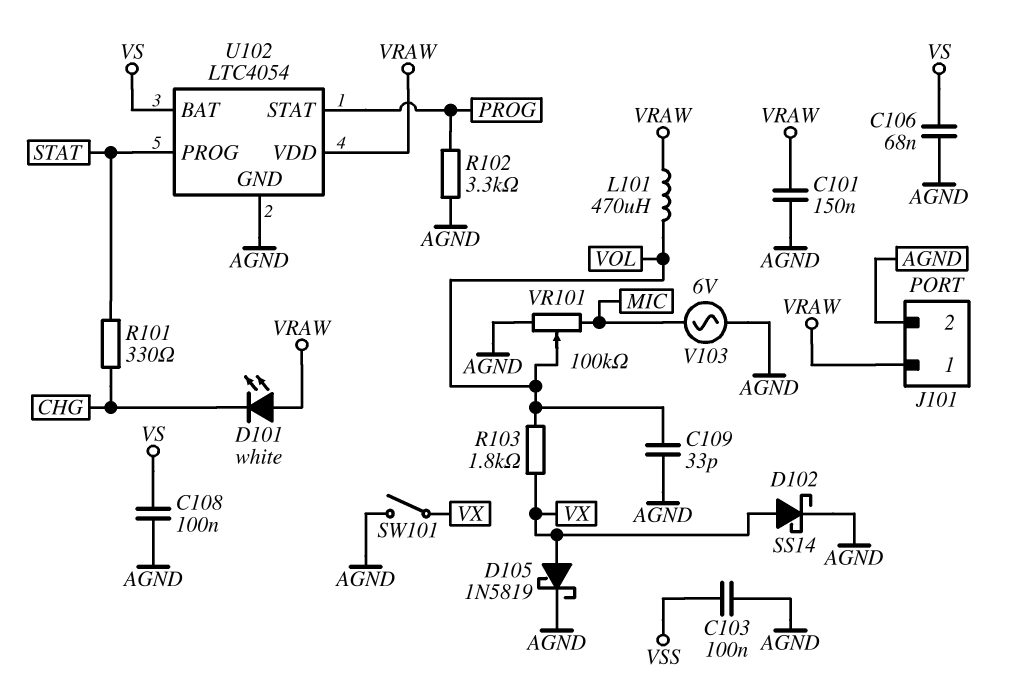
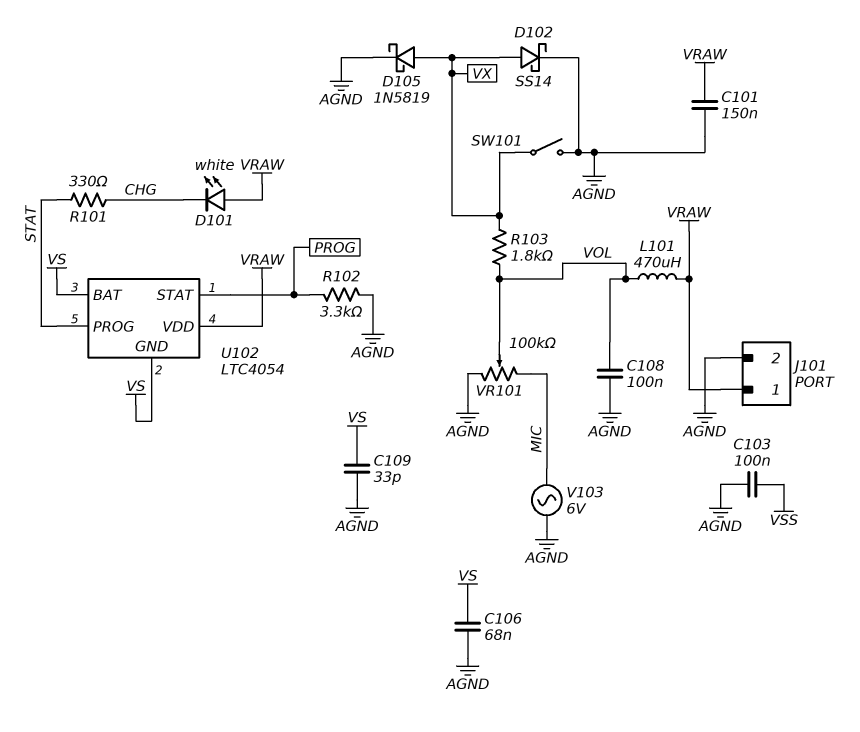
C108: 100nF (AGND, VS) -> 100nF (AGND, VOL)
C109: 33pF (AGND, VOL) -> 33pF (AGND, VS)
U102 pin GND: AGND -> VS

